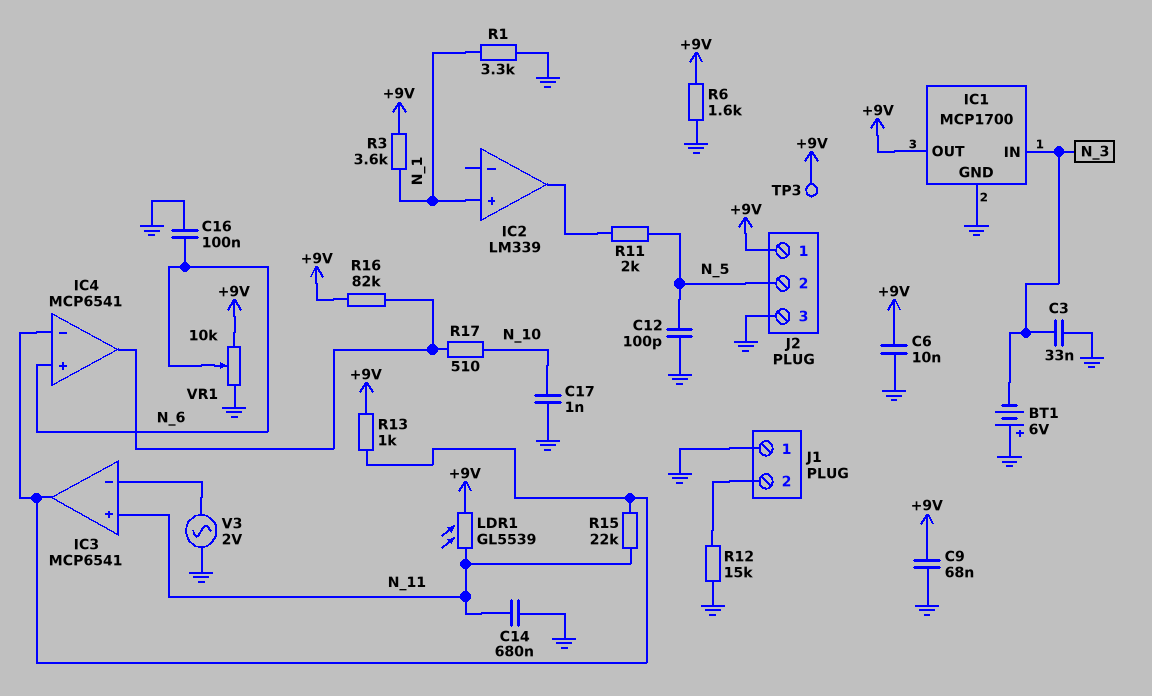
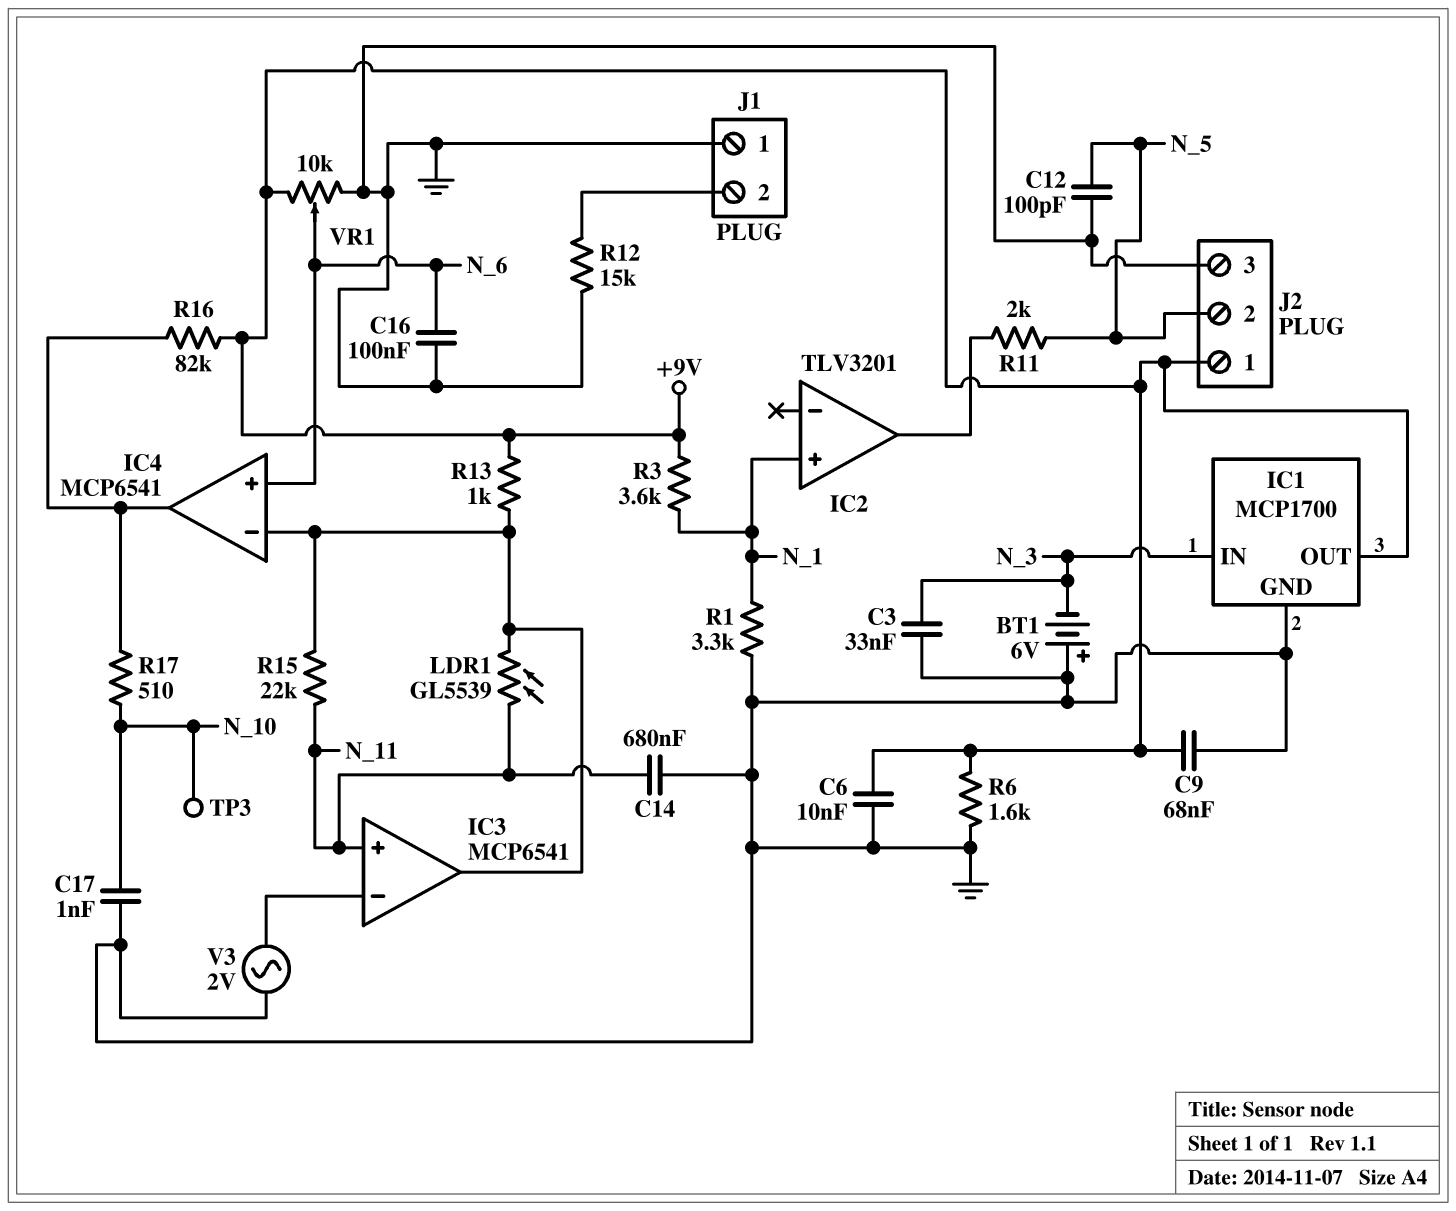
IC2: LM339 -> TLV3201
LDR1: GL5539 (+9V, N_11) -> GL5539 (IC3/out, N_11)
TP3: test point (+9V) -> test point (N_10)

